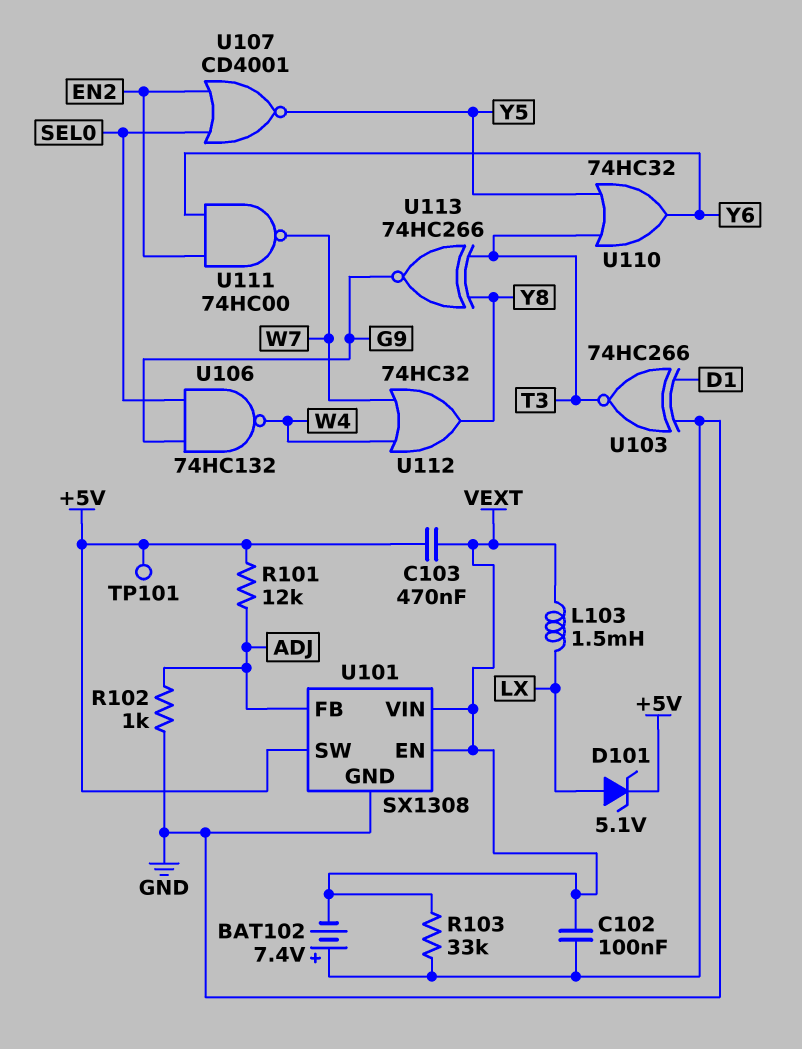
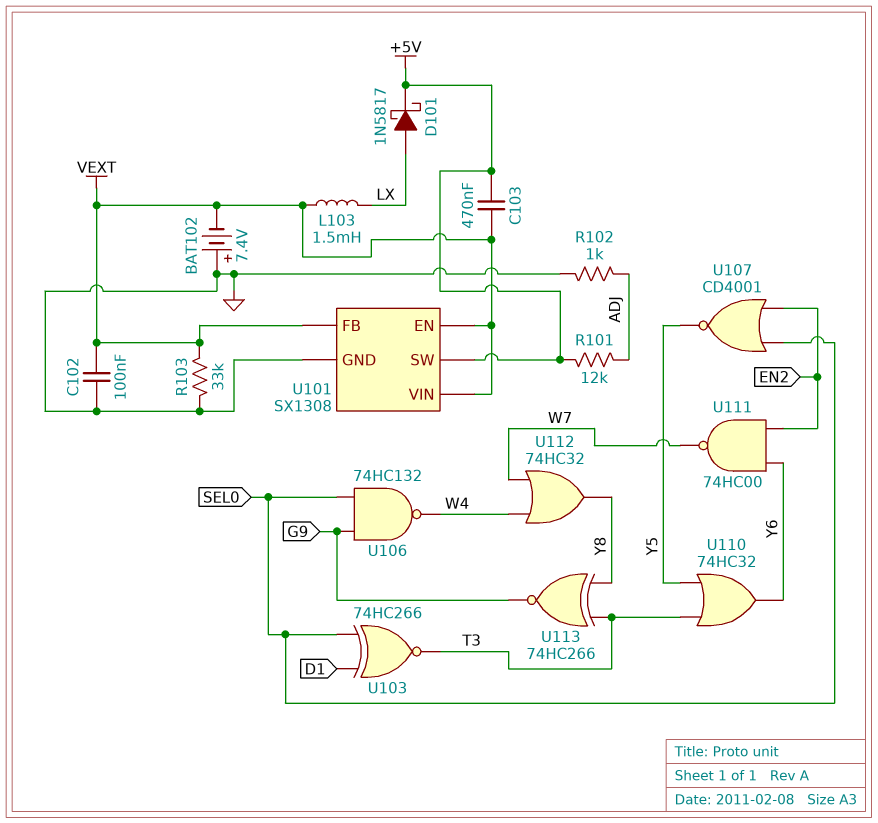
D101: zener 5.1V (A LX, K +5V) -> schottky 1N5817 (A LX, K +5V)
TP101: test point (+5V) -> none
U101 pin FB: ADJ -> VEXT
U103: XNOR 74HC266 (in D1, in GND, out T3) -> XNOR 74HC266 (in D1, in SEL0, out T3)

